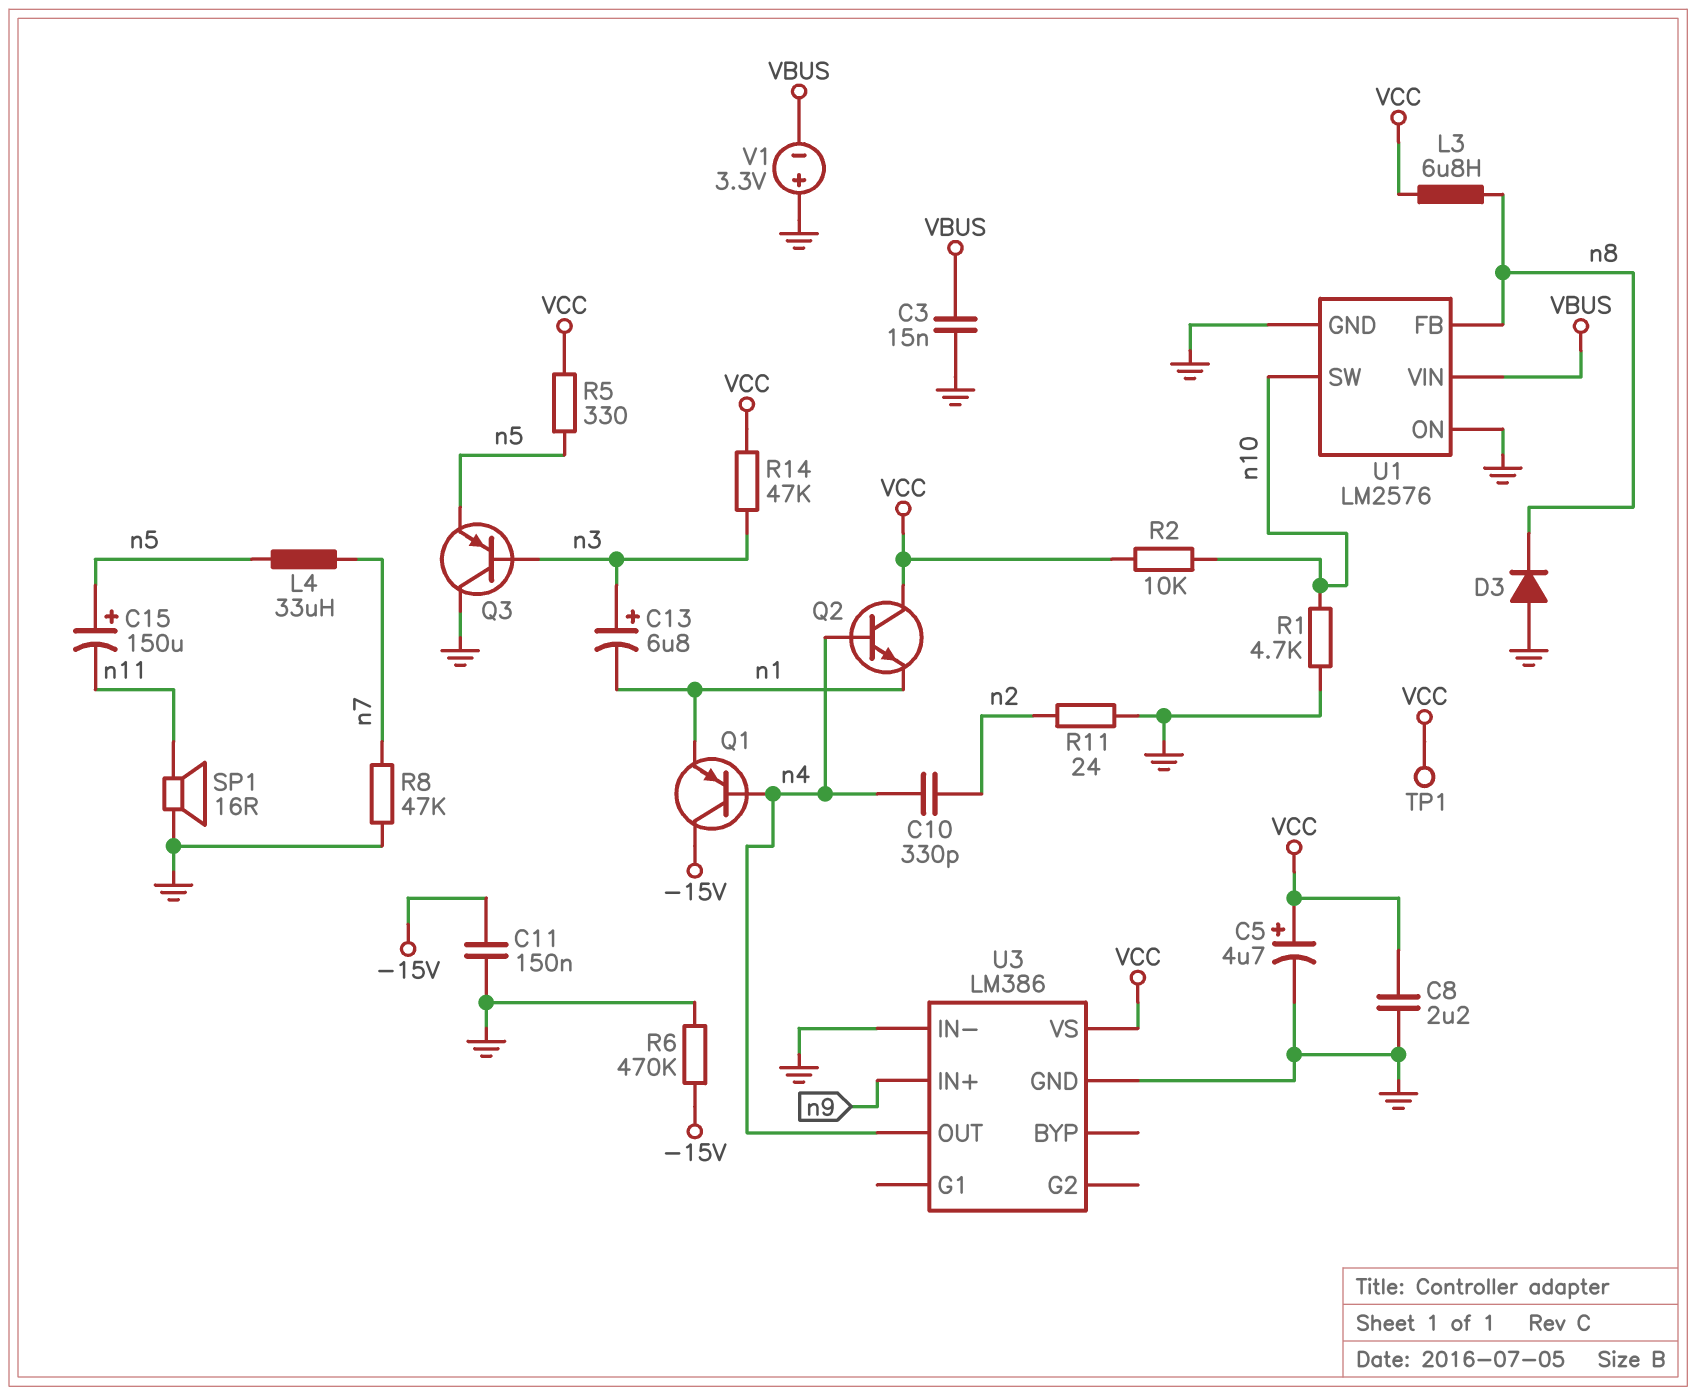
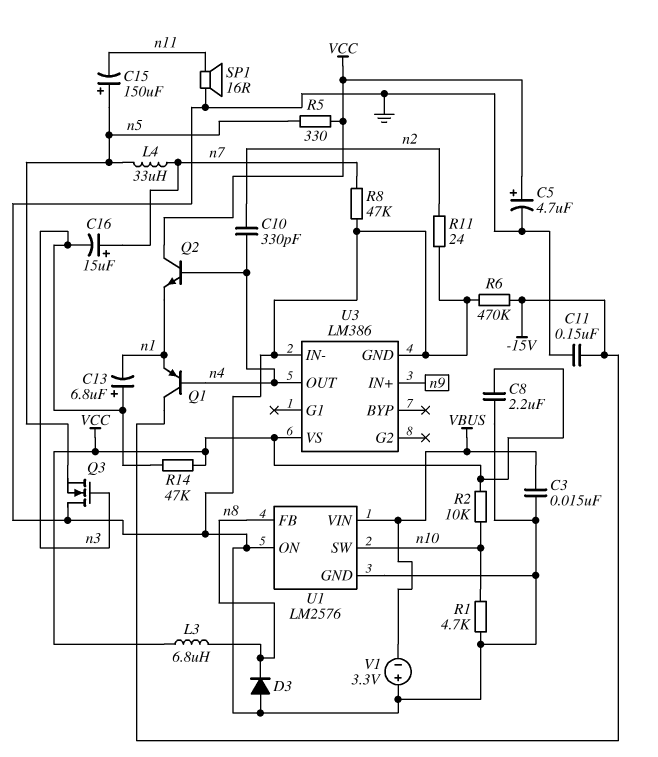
C16: none -> 15uF (plus n7, minus n3)
Q3: PNP (B n3, C GND, E n5) -> NMOS (G n3, D GND, S n5)
TP1: test point (VCC) -> none

